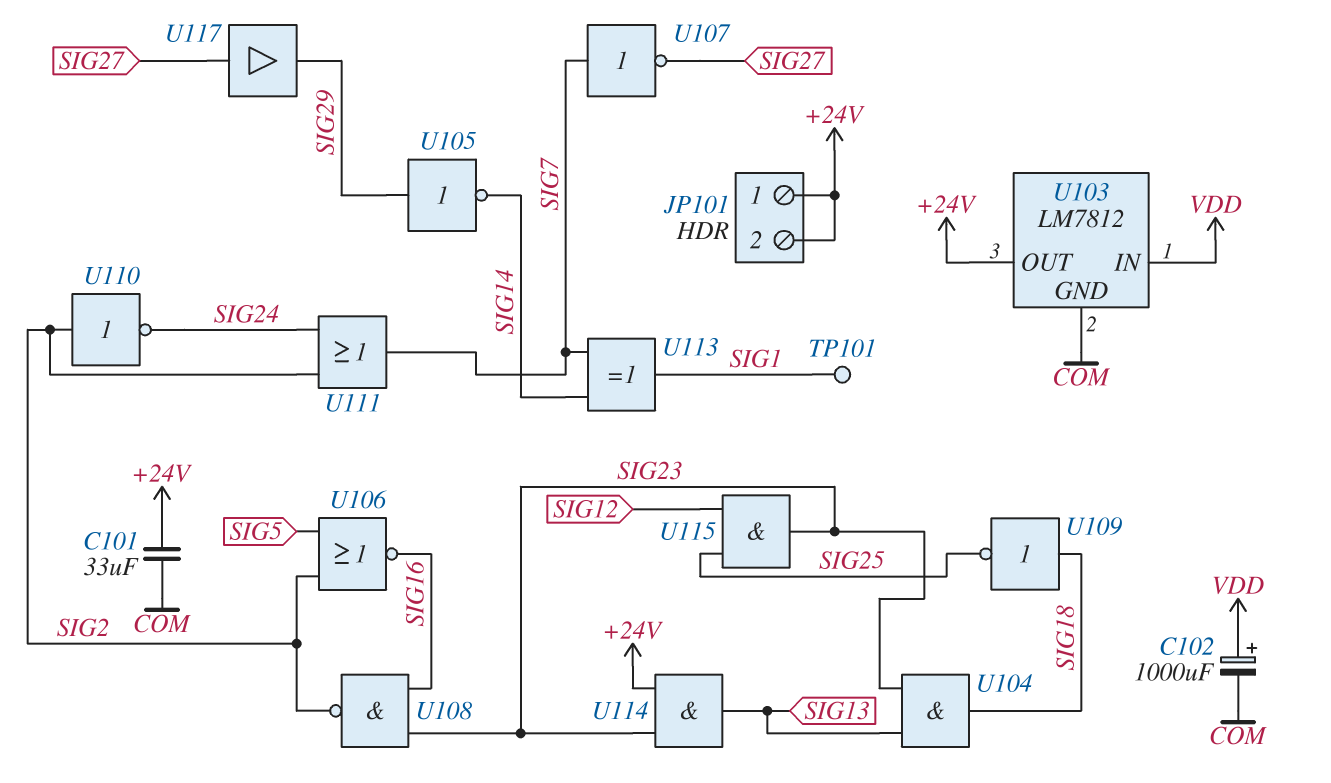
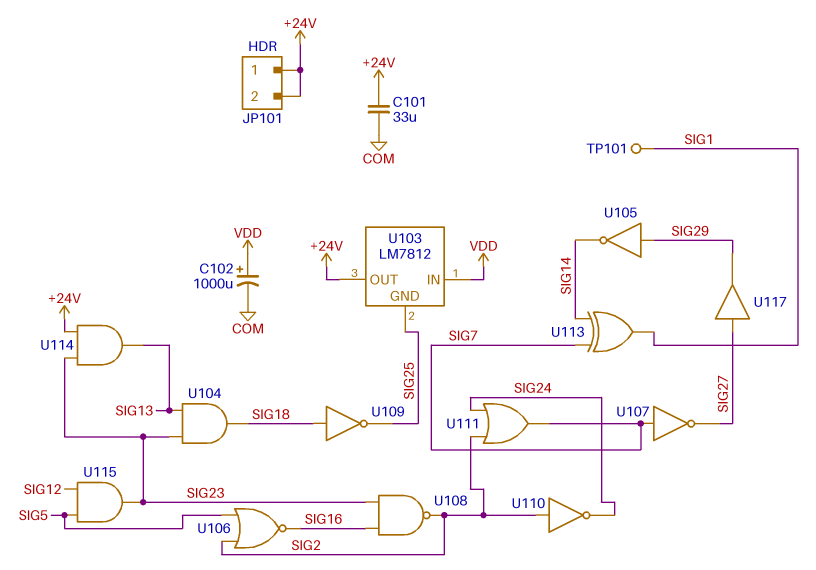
U103 pin GND: COM -> SIG25
U115: AND (in SIG12, in SIG25, out SIG23) -> AND (in SIG5, in SIG12, out SIG23)

